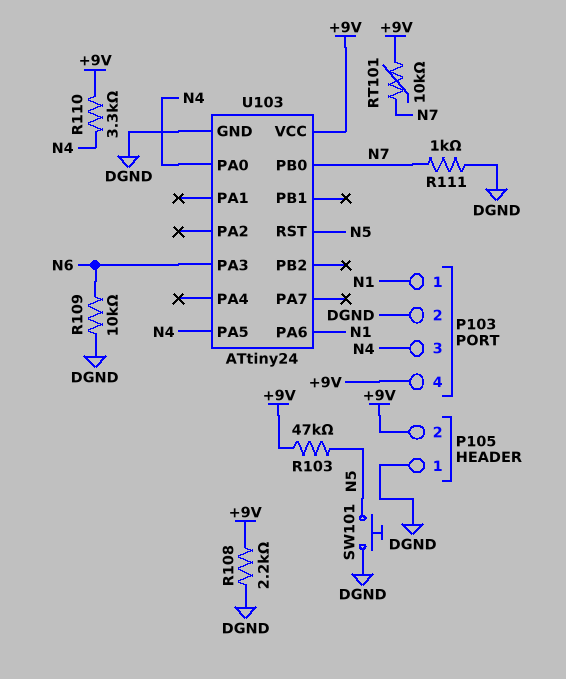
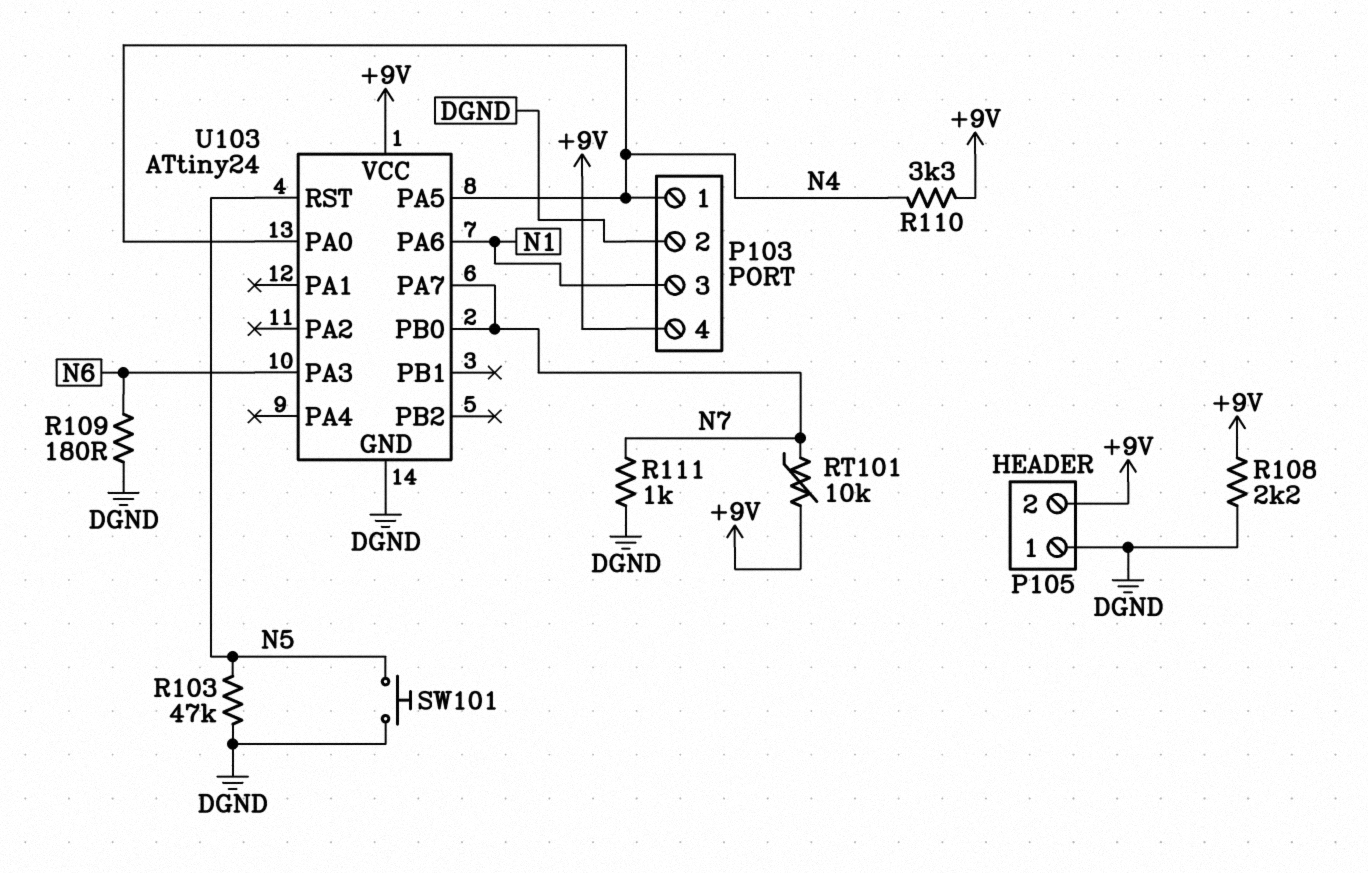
P103 pin 1: N1 -> N4
P103 pin 3: N4 -> N1
R103: 47k (+9V, N5) -> 47k (DGND, N5)
R109: 10k (DGND, N6) -> 180 (DGND, N6)
U103 pin PA7: none -> N7

